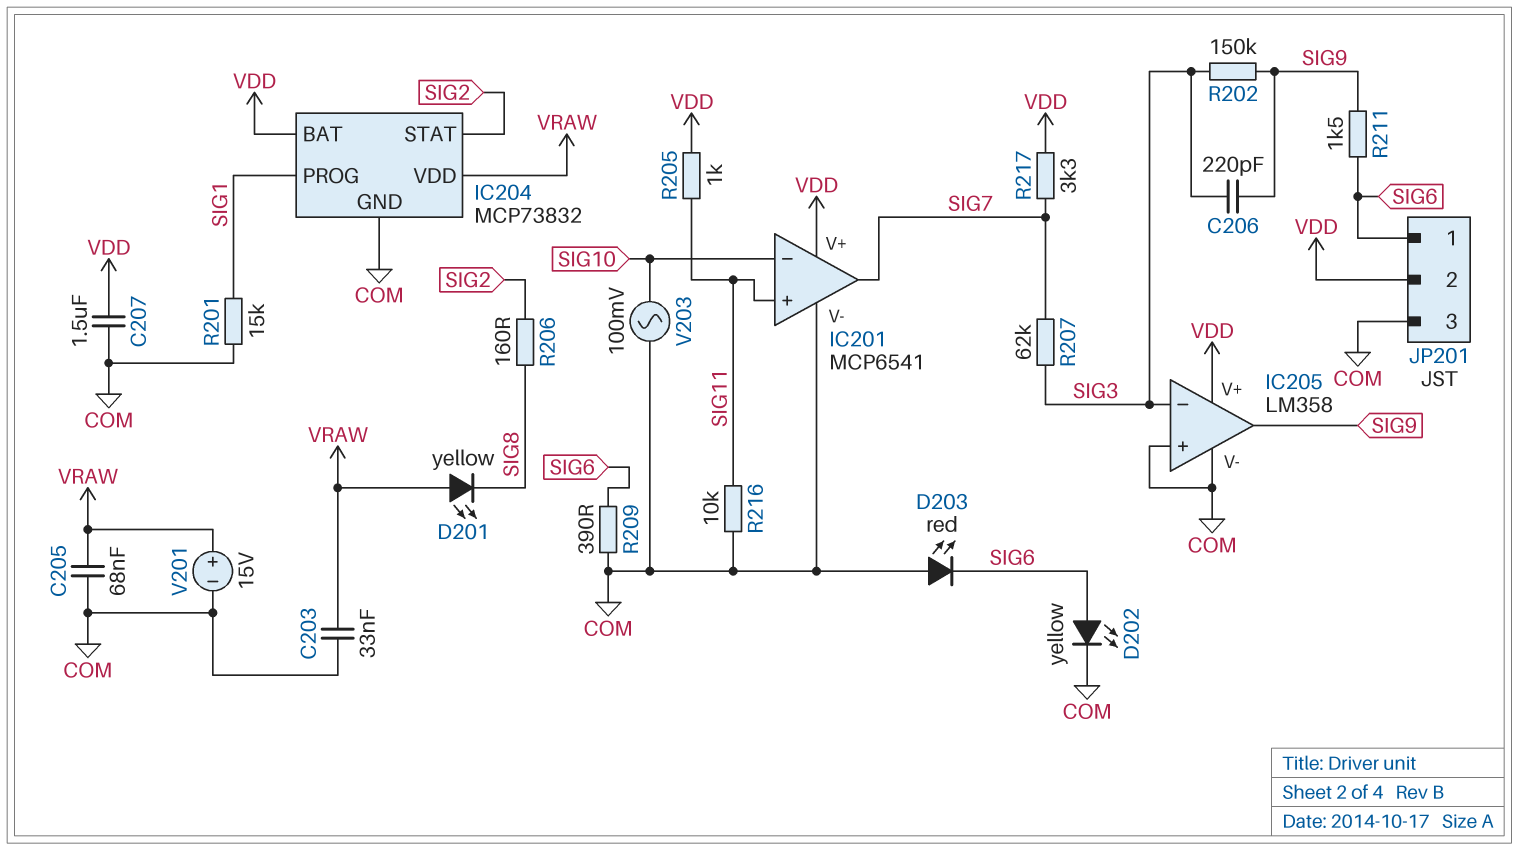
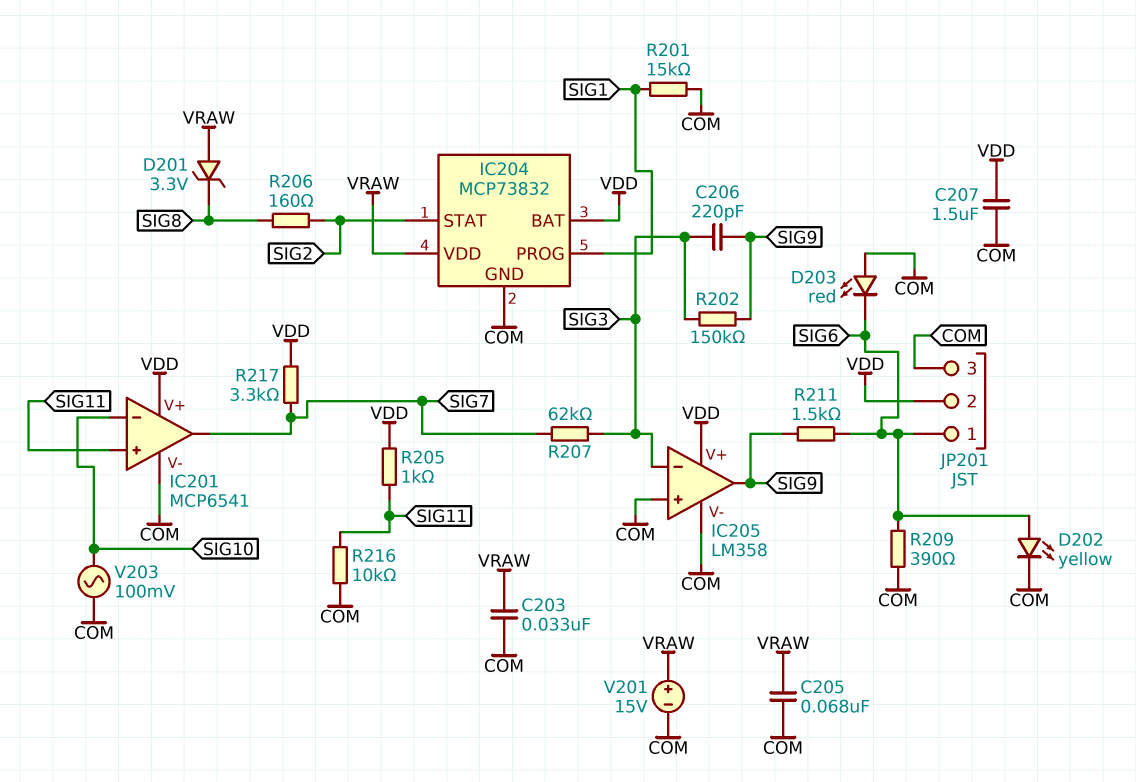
D201: LED yellow (A VRAW, K SIG8) -> zener 3.3V (A VRAW, K SIG8)

